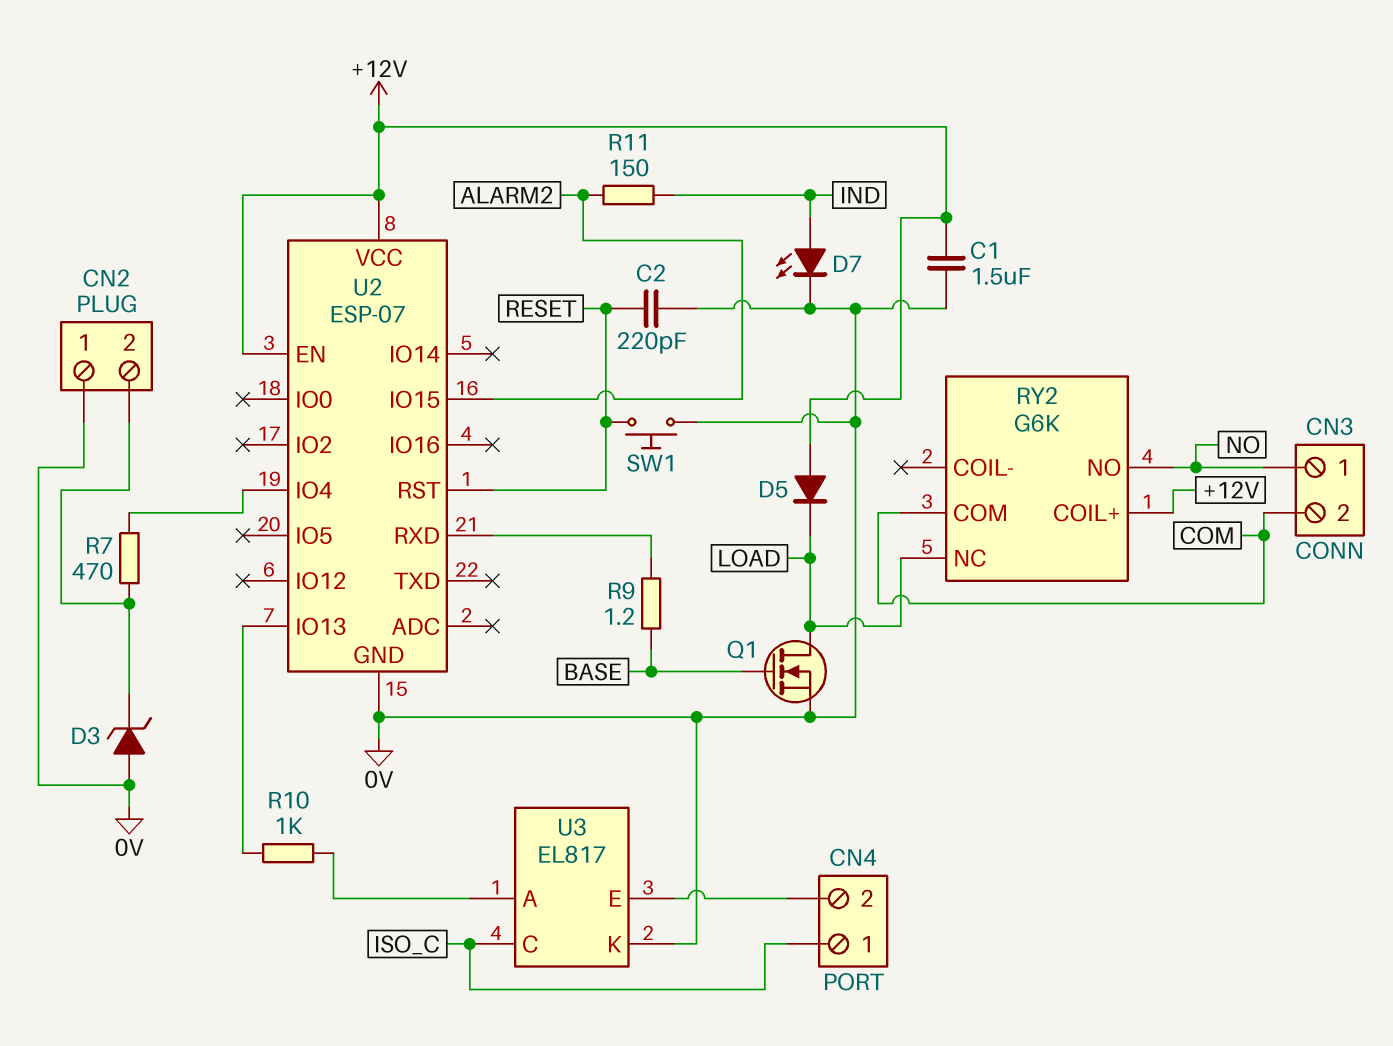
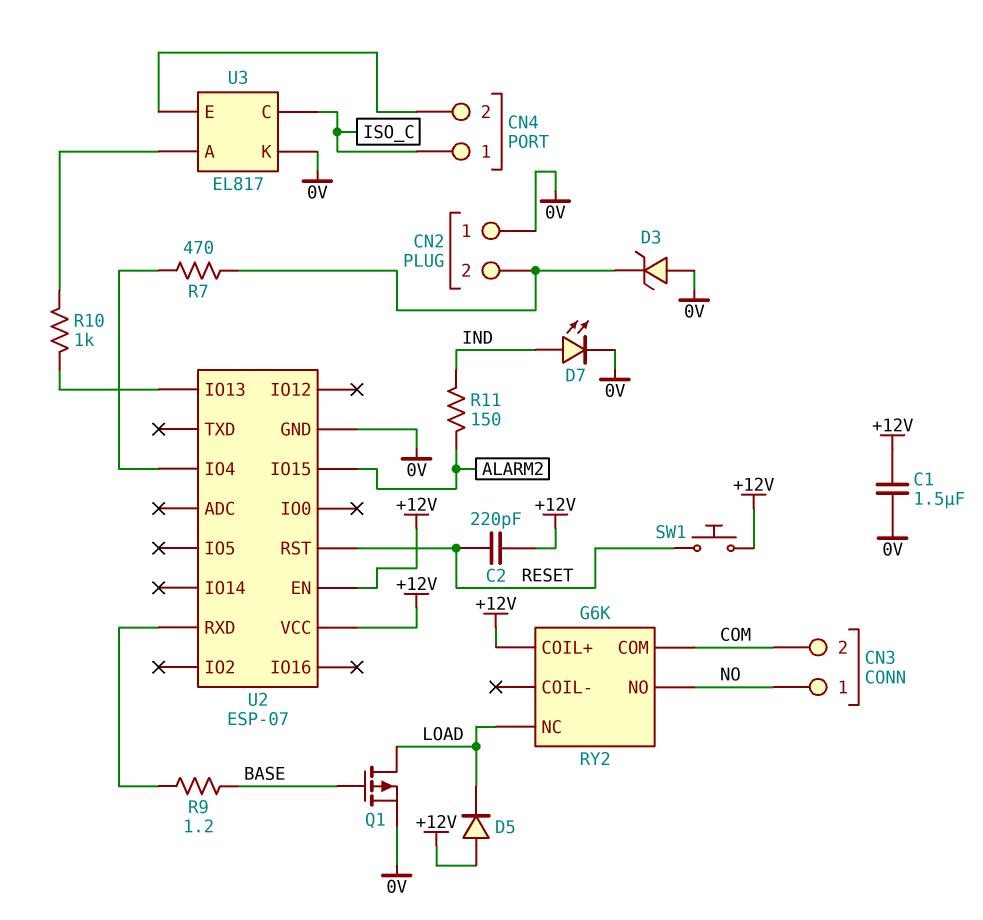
C2: 220pF (0V, RESET) -> 220pF (+12V, RESET)
Q1: NMOS (G BASE, D LOAD, S 0V) -> PMOS (G BASE, D LOAD, S 0V)
SW1: button (0V, RESET) -> button (+12V, RESET)

